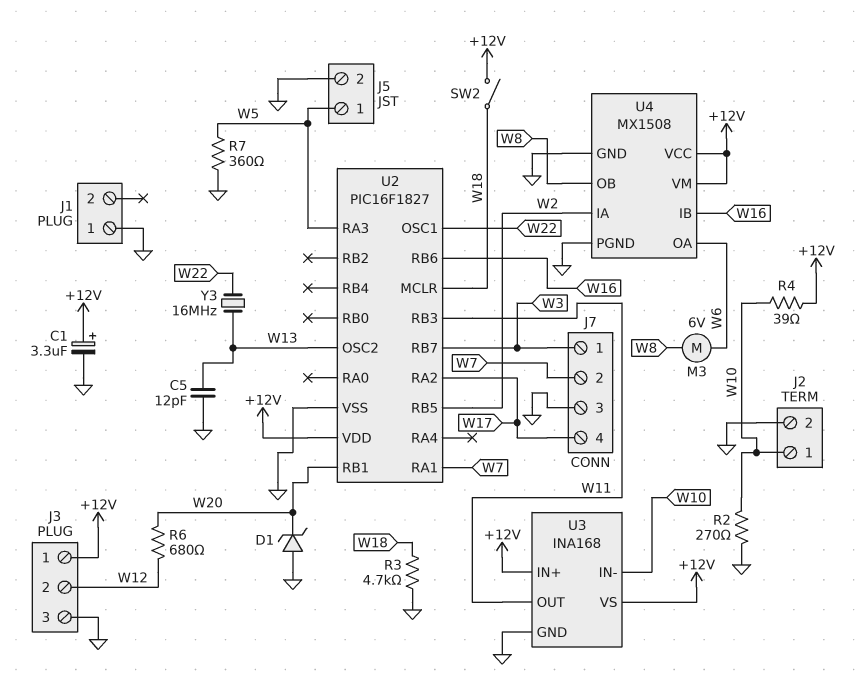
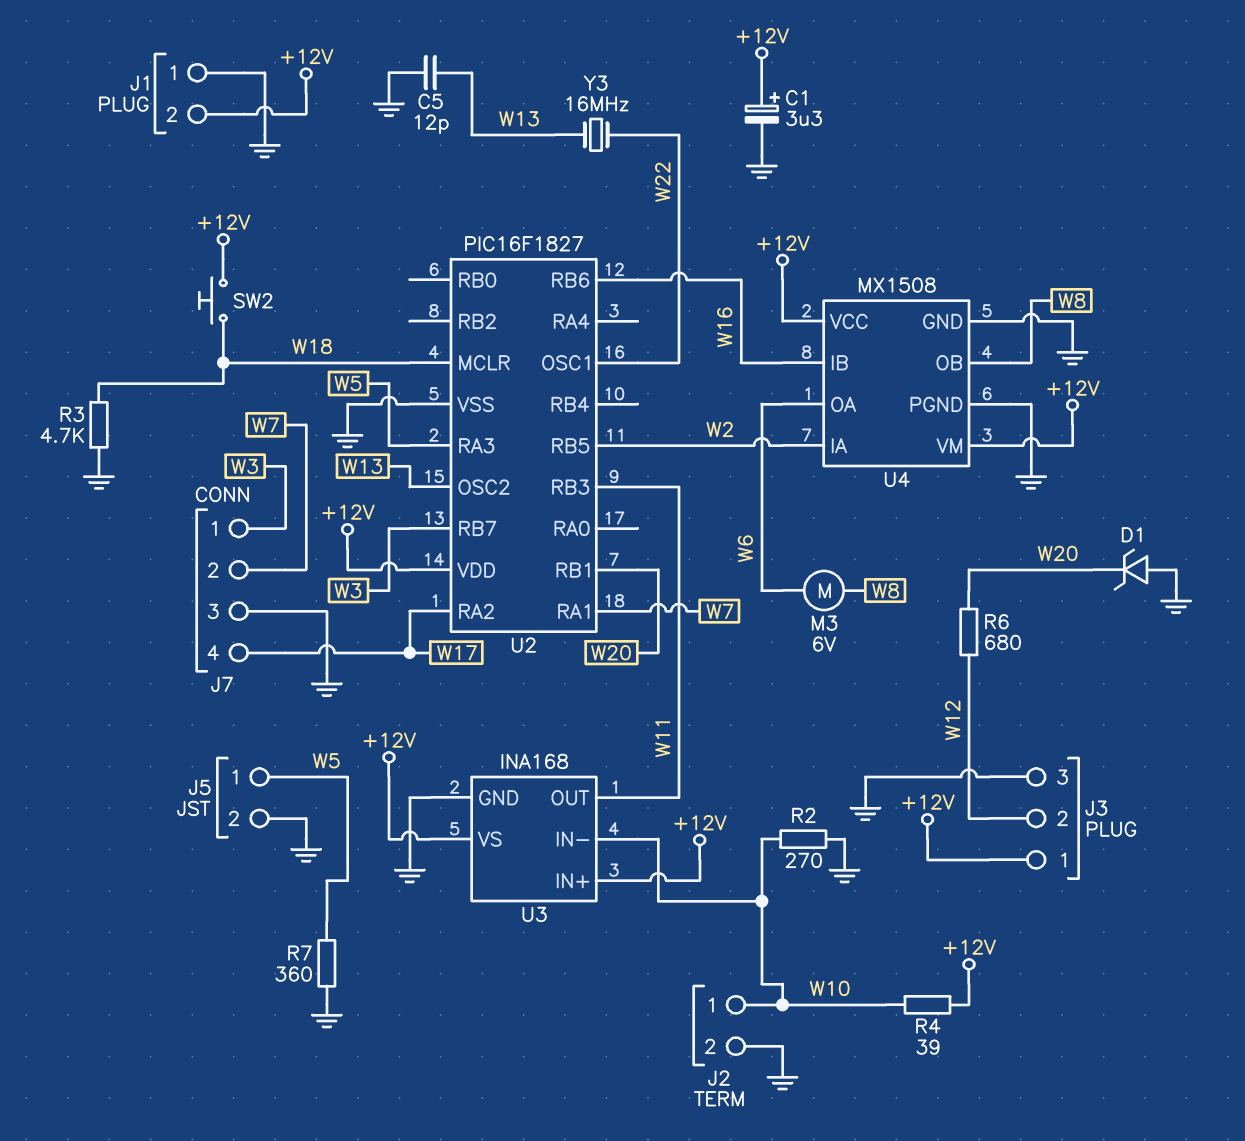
J1 pin 2: none -> +12V
SW2: switch (+12V, W18) -> button (+12V, W18)

